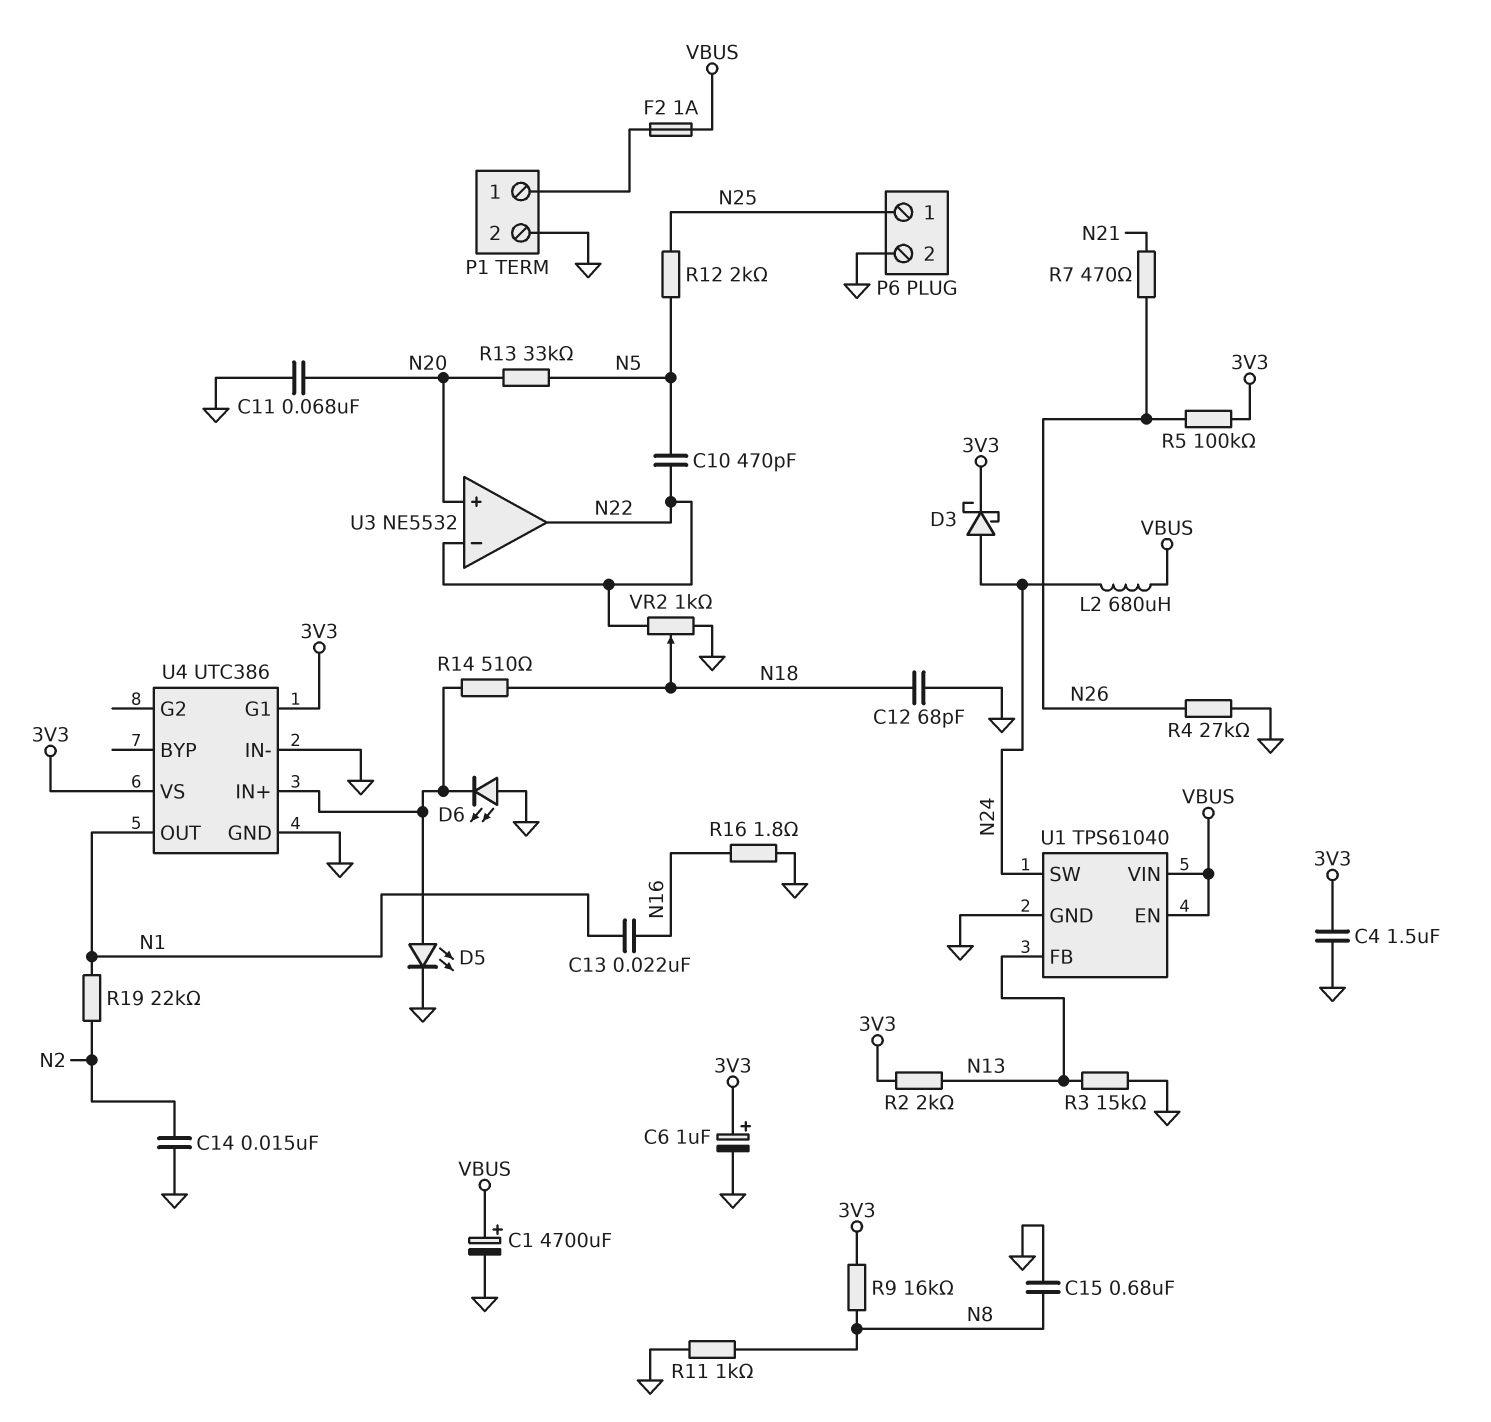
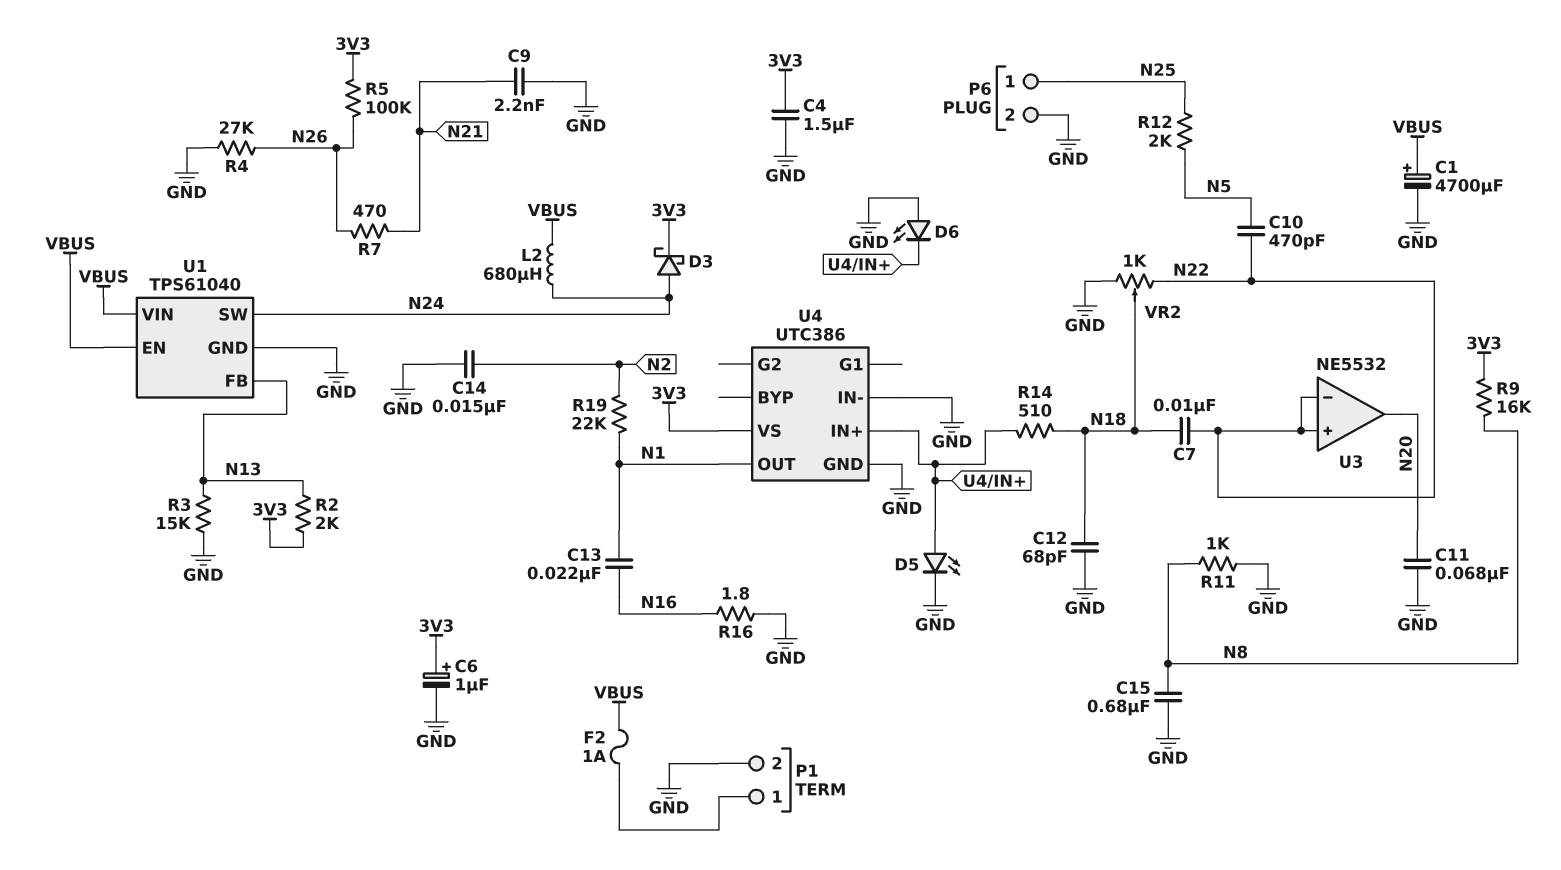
C7: none -> 10nF (N18, N22)
C9: none -> 2.2nF (GND, N21)
R13: 33k (N5, N20) -> none
U3 pin in+: N20 -> N22
U3 pin out: N22 -> N20
U4 pin G1: 3V3 -> none

